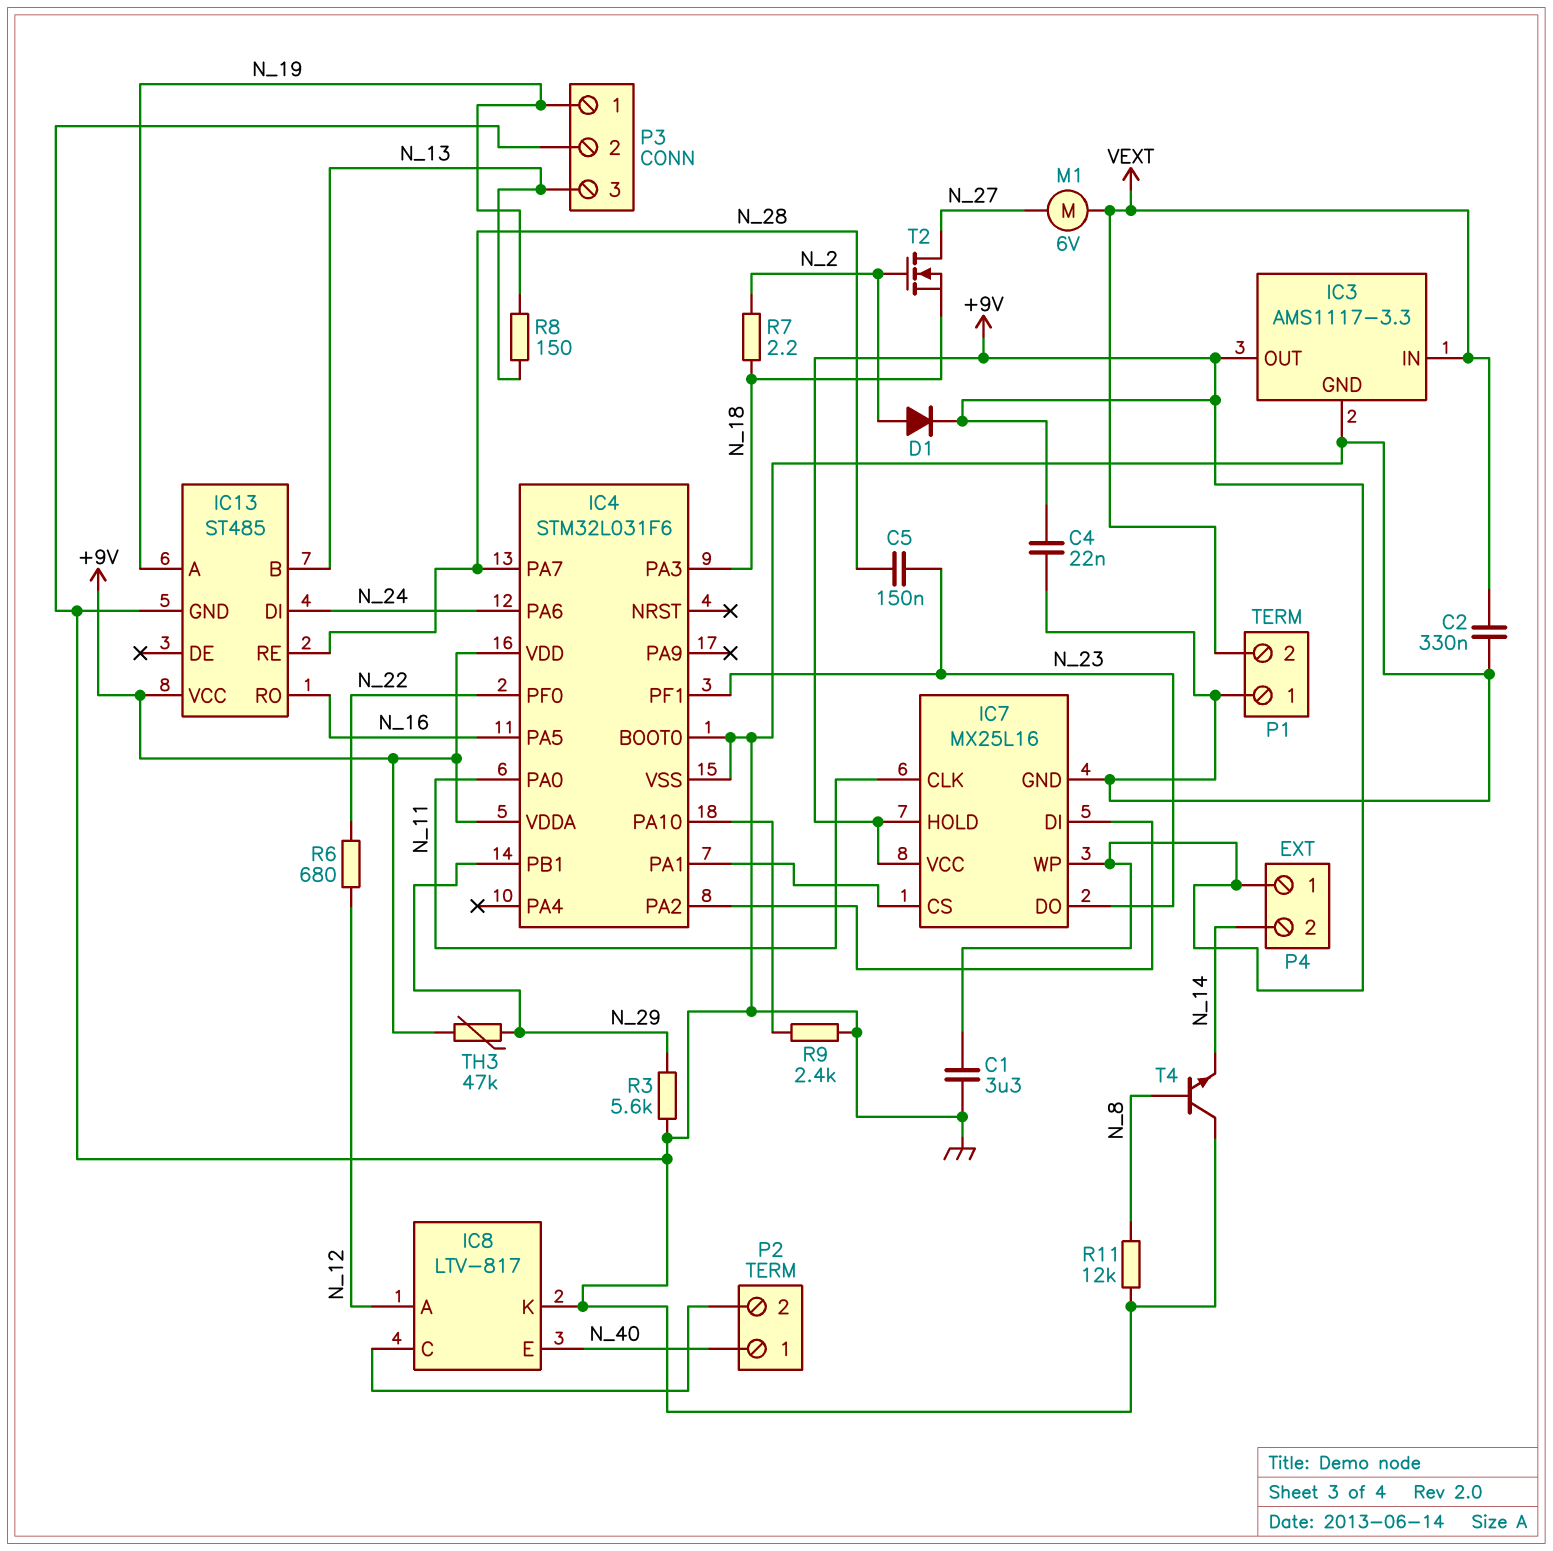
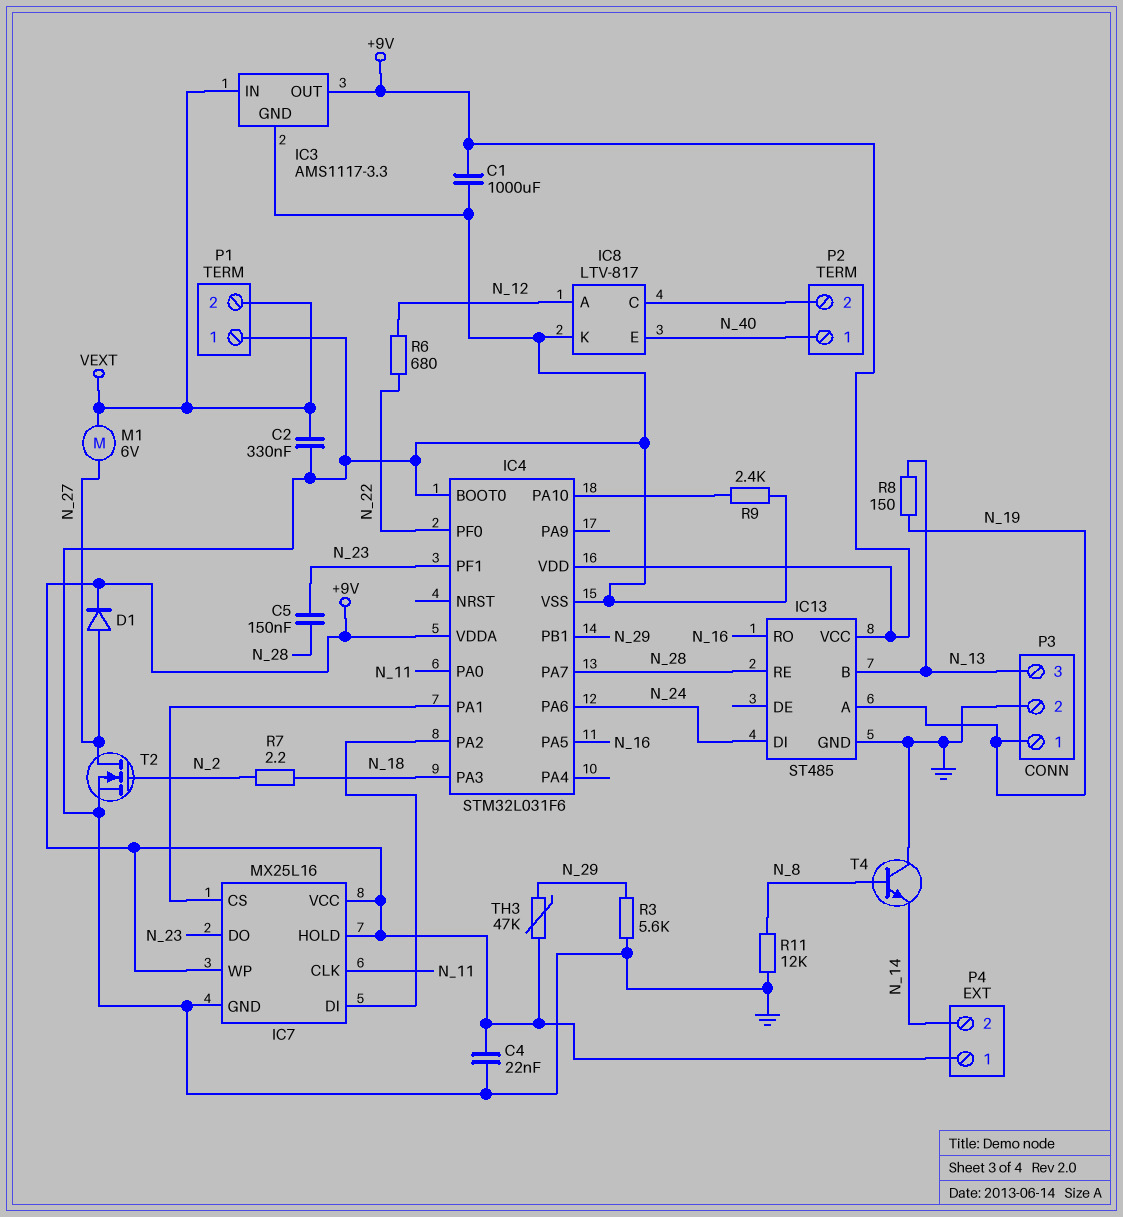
C1: 3.3uF (+9V, GND) -> 1000uF (+9V, GND)
D1: diode (A N_2, K +9V) -> diode (A N_27, K +9V)
T2: NMOS (G N_2, D N_27, S N_18) -> NMOS (G N_2, D N_27, S GND)

